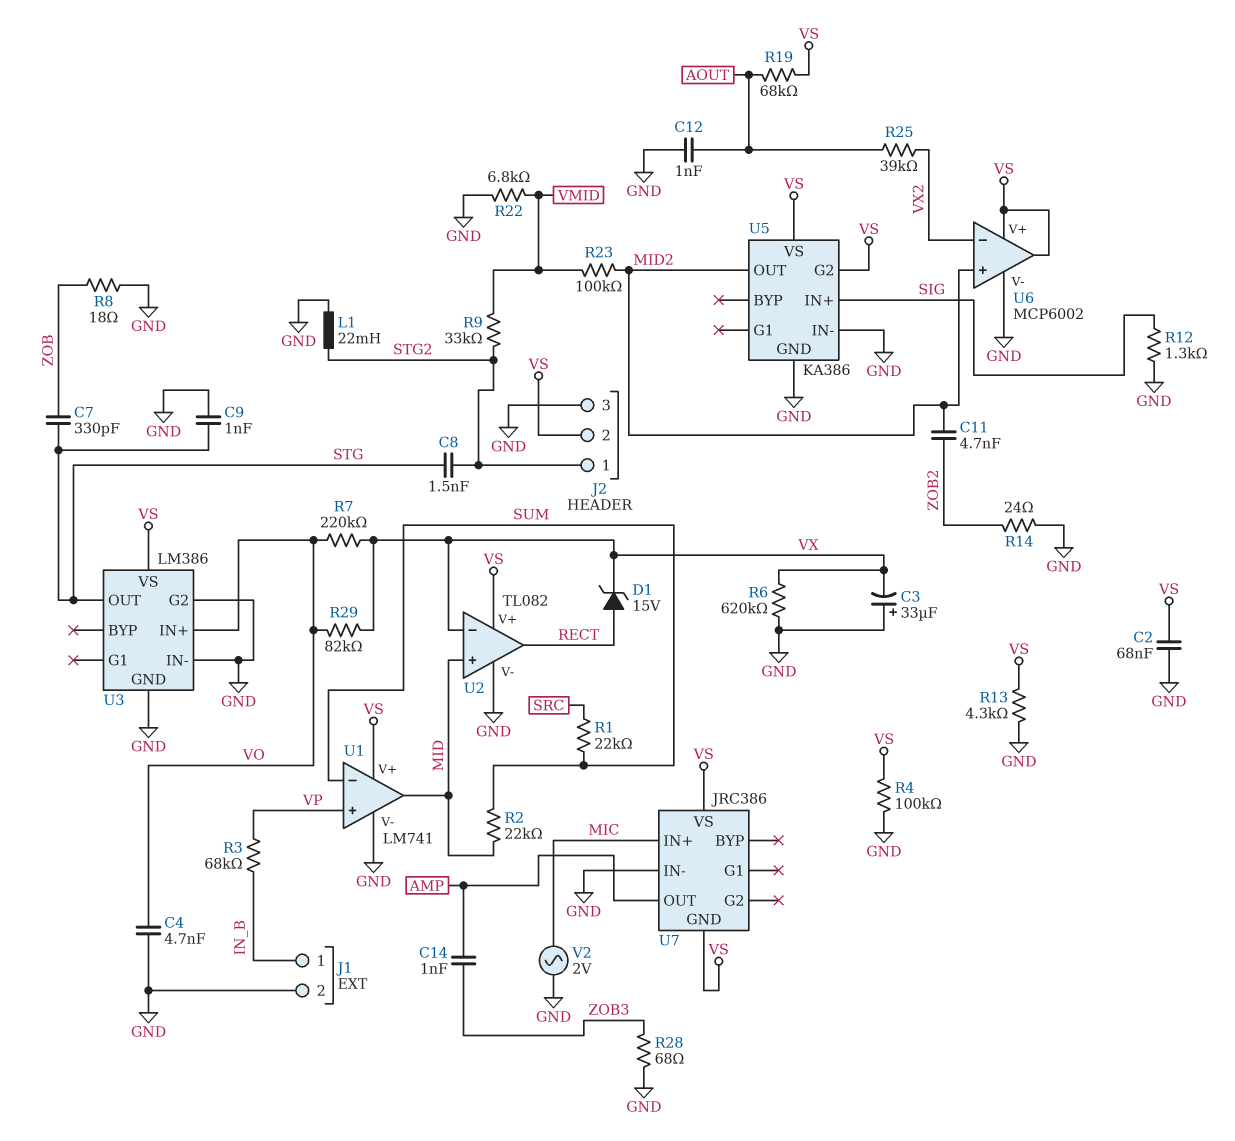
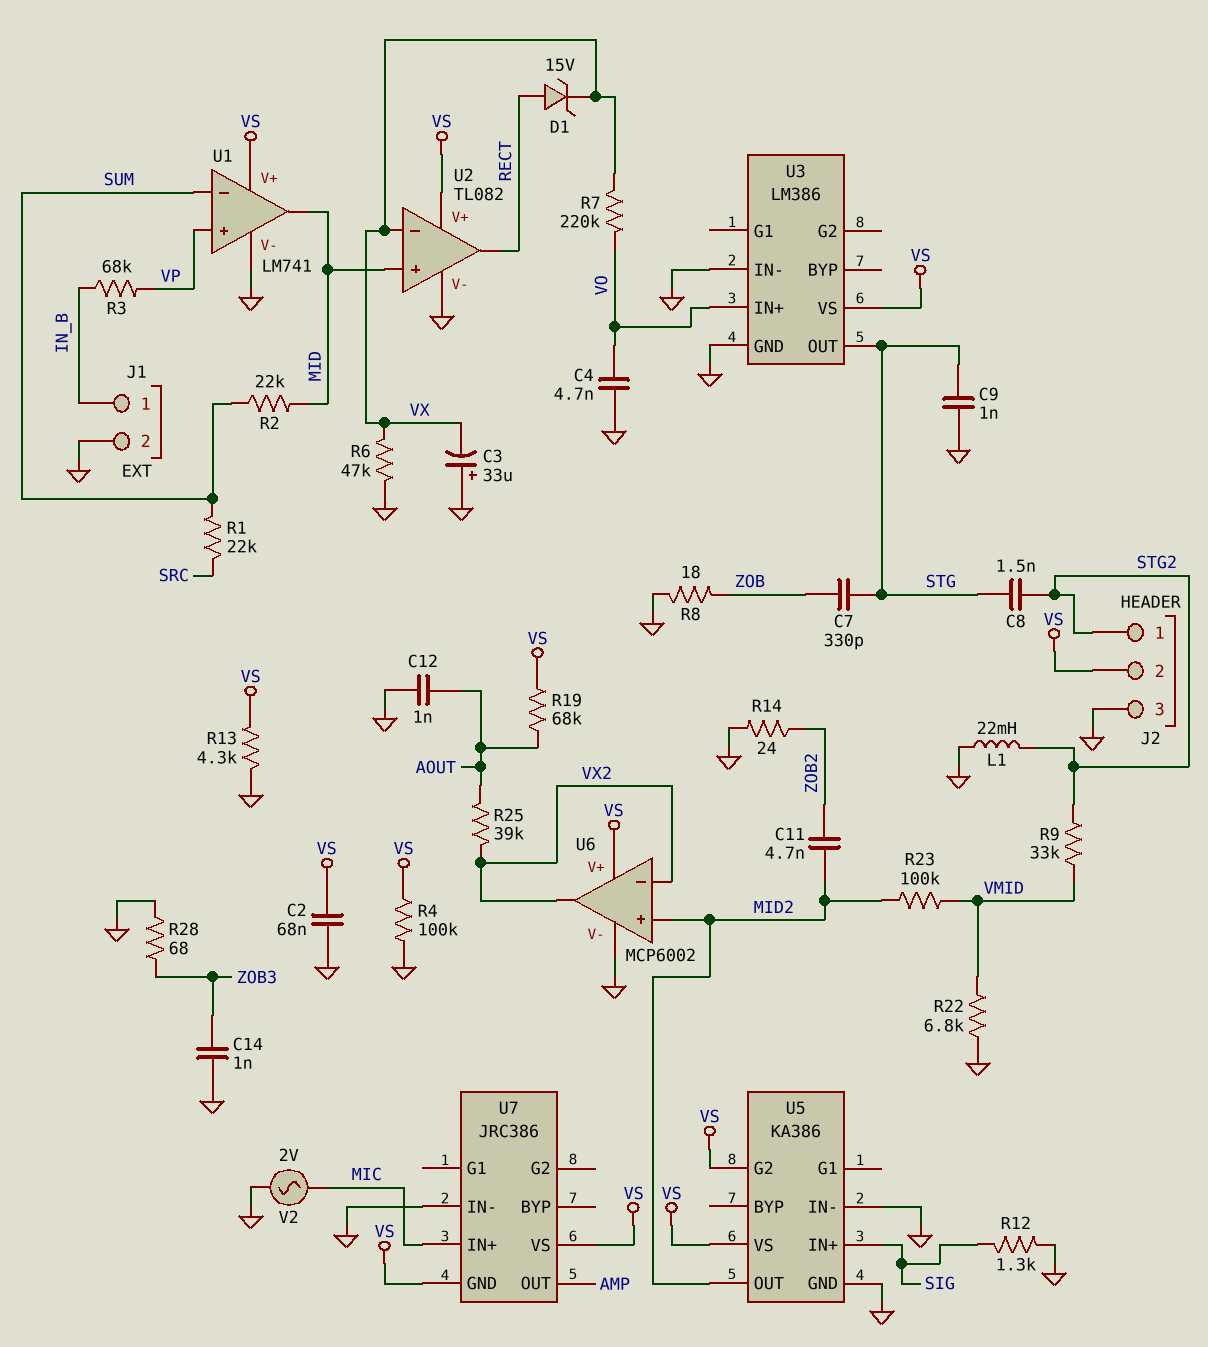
C14: 1nF (AMP, ZOB3) -> 1nF (GND, ZOB3)
R6: 620k (GND, VX) -> 47k (GND, VX)
R29: 82k (VO, VX) -> none
U3 pin G2: GND -> none
U6 pin out: VS -> VX2

